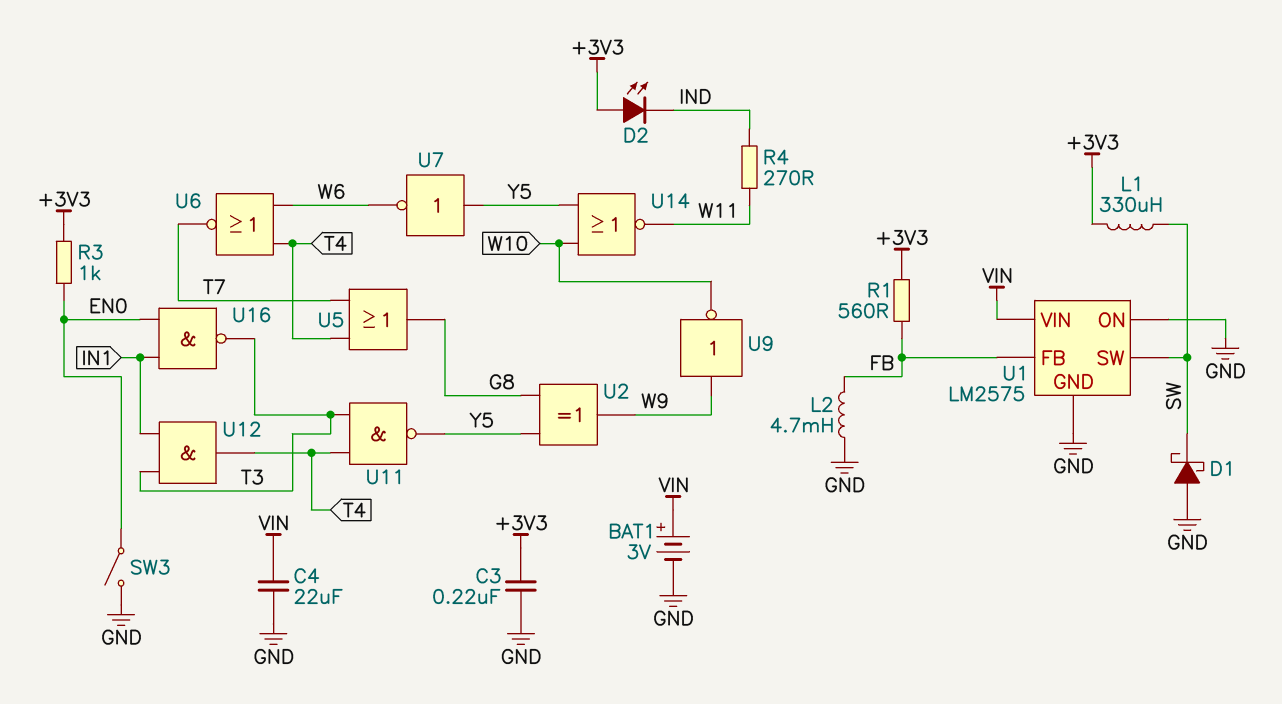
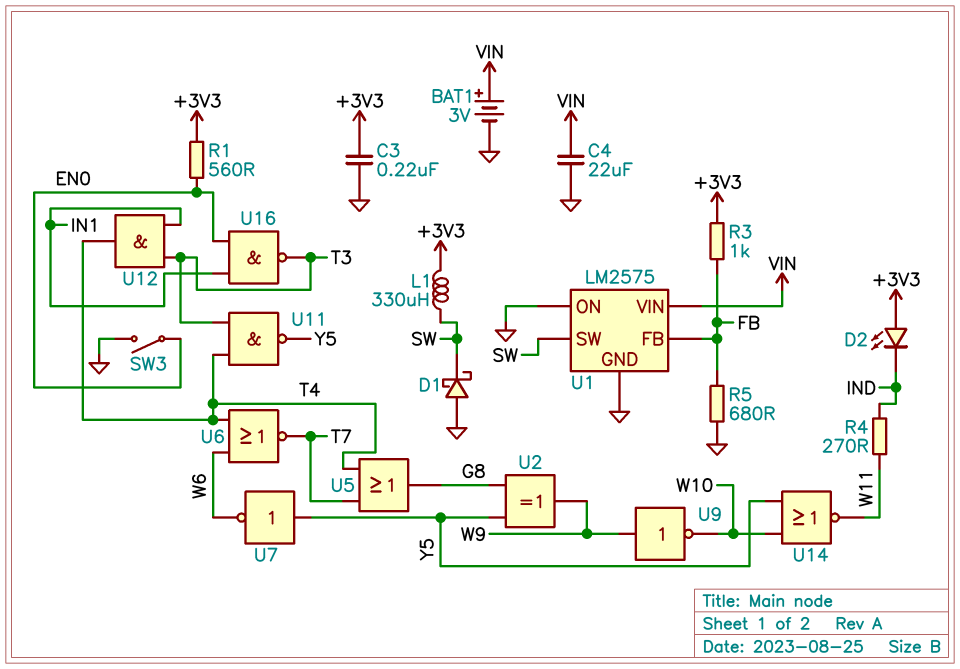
L2: 4.7mH (FB, GND) -> none
R1: 560 (+3V3, FB) -> 560 (+3V3, EN0)
R3: 1k (+3V3, EN0) -> 1k (+3V3, FB)
R5: none -> 680 (FB, GND)

